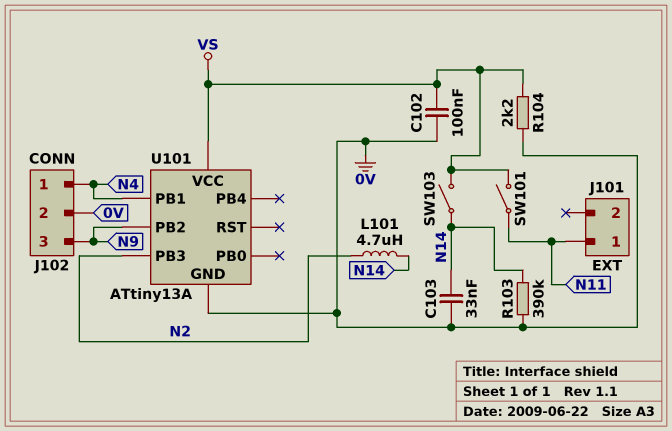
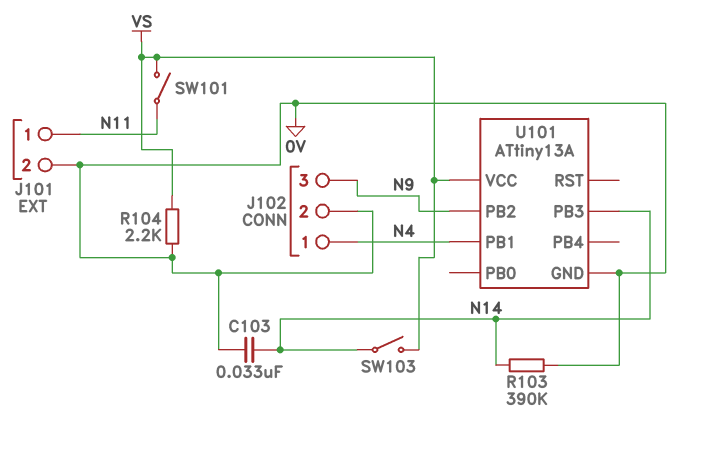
C102: 100nF (0V, VS) -> none
J101 pin 2: none -> 0V
L101: 4.7uH (N2, N14) -> none
U101 pin PB3: N2 -> N14

